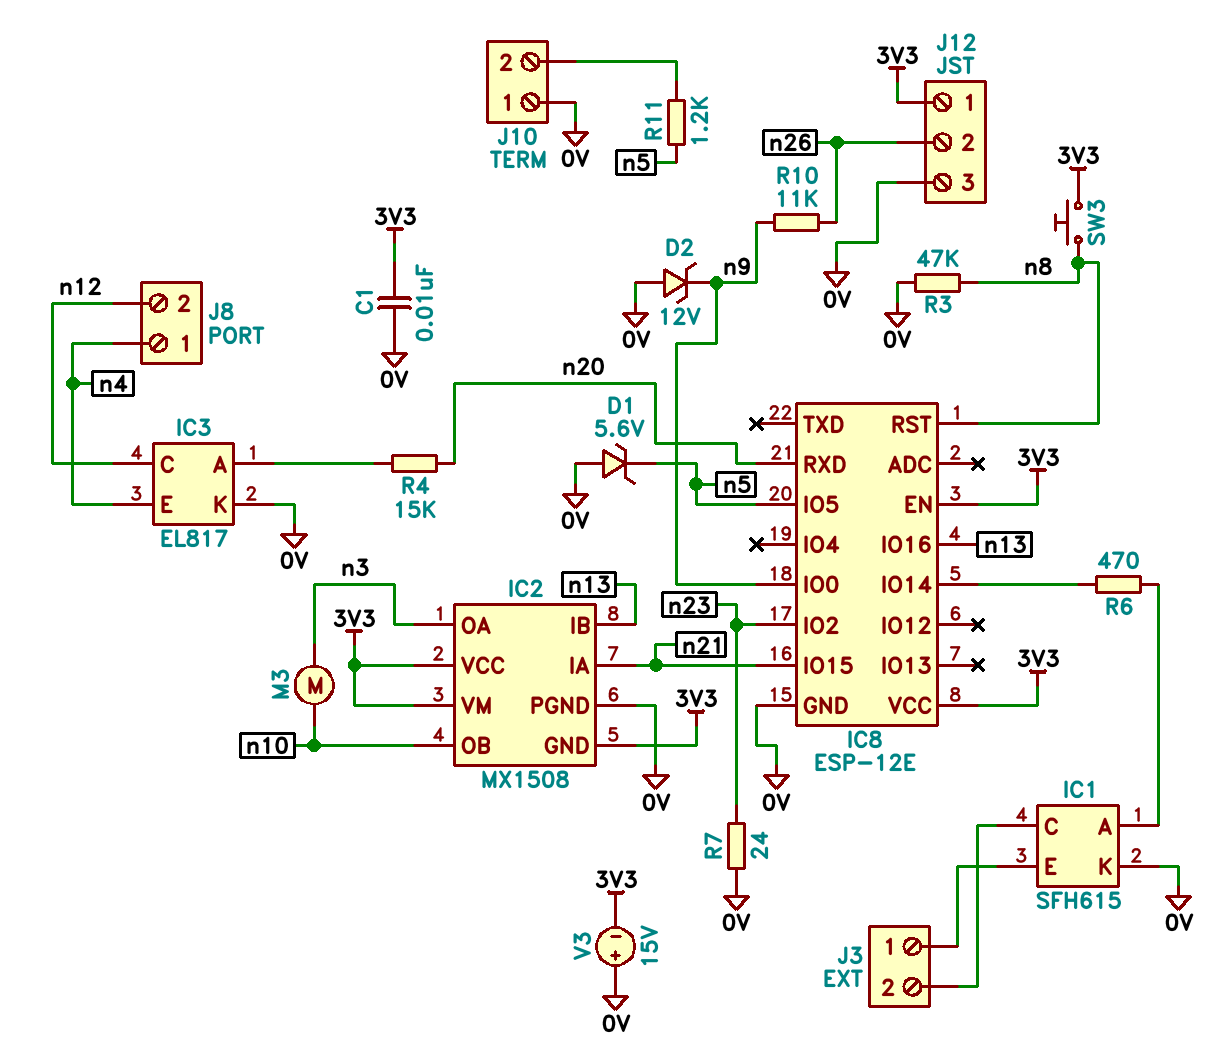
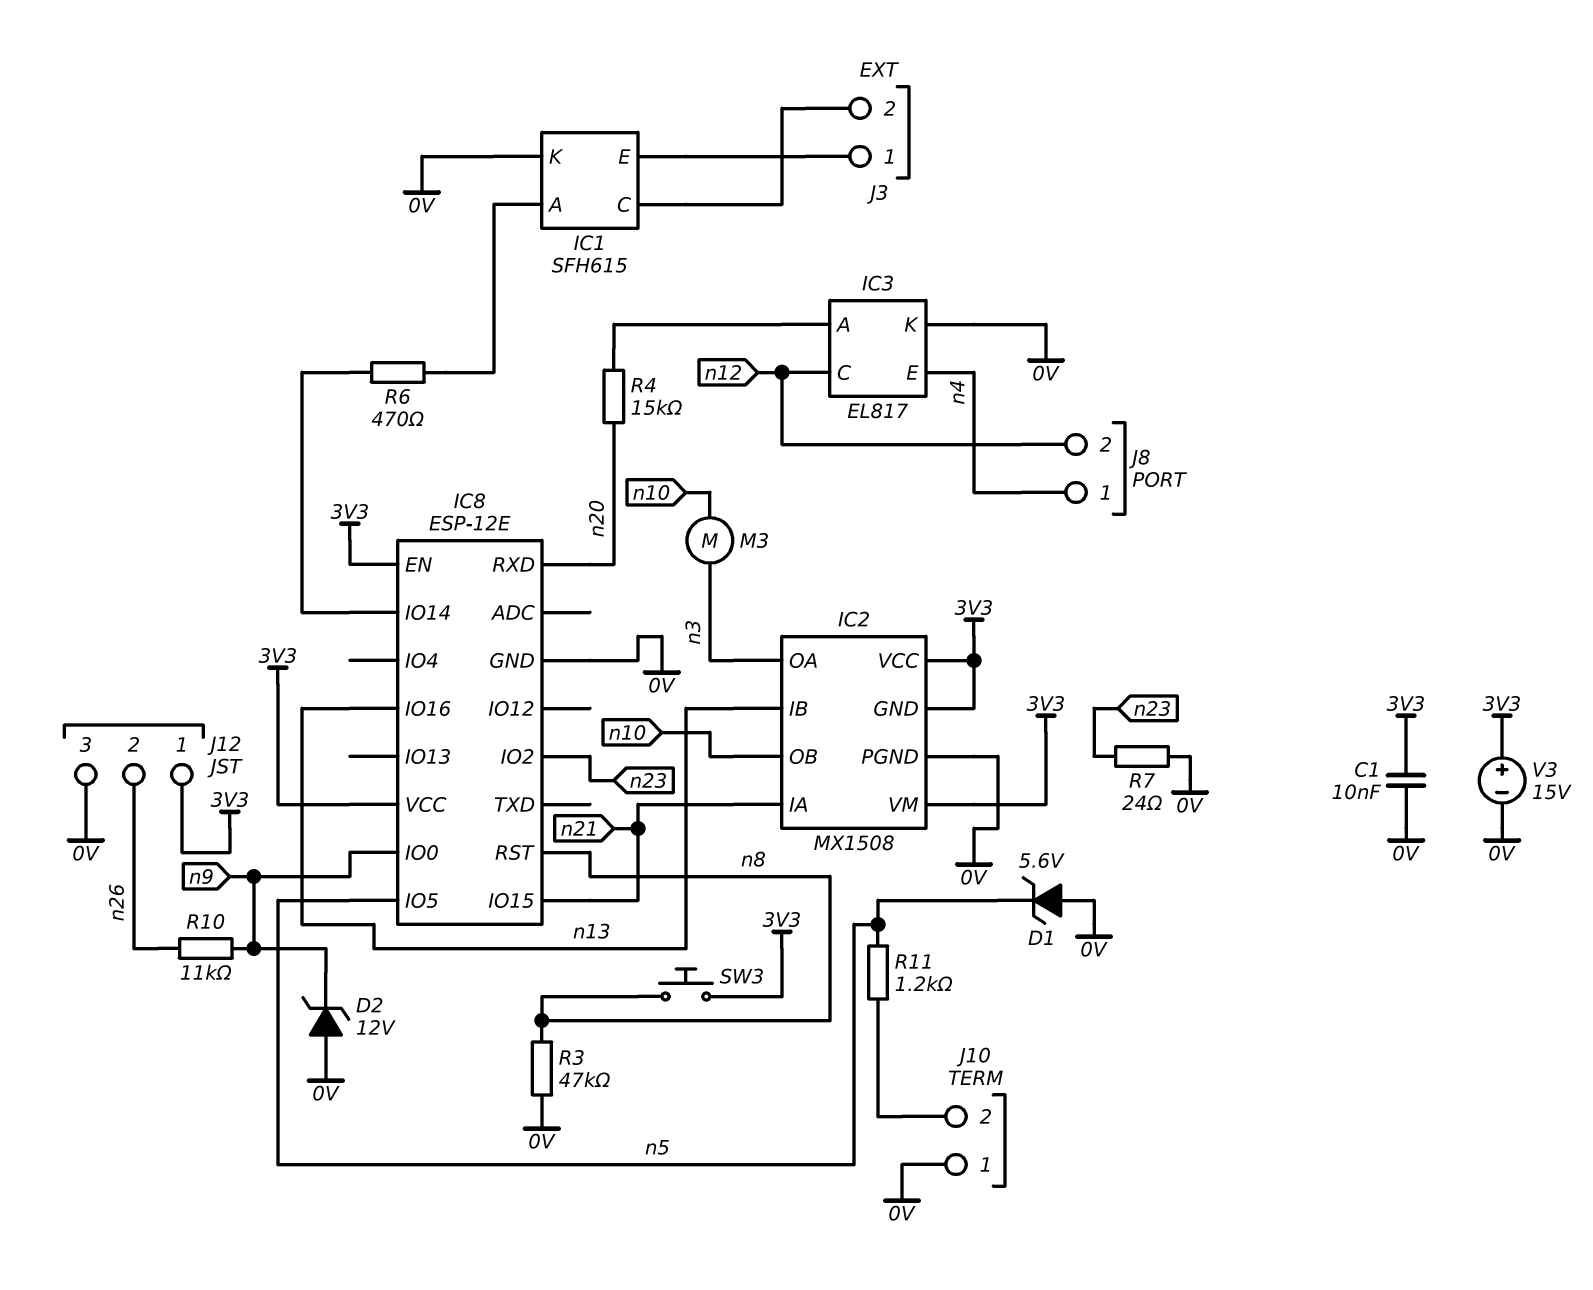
V3: 15V (plus 0V, minus 3V3) -> 15V (plus 3V3, minus 0V)

